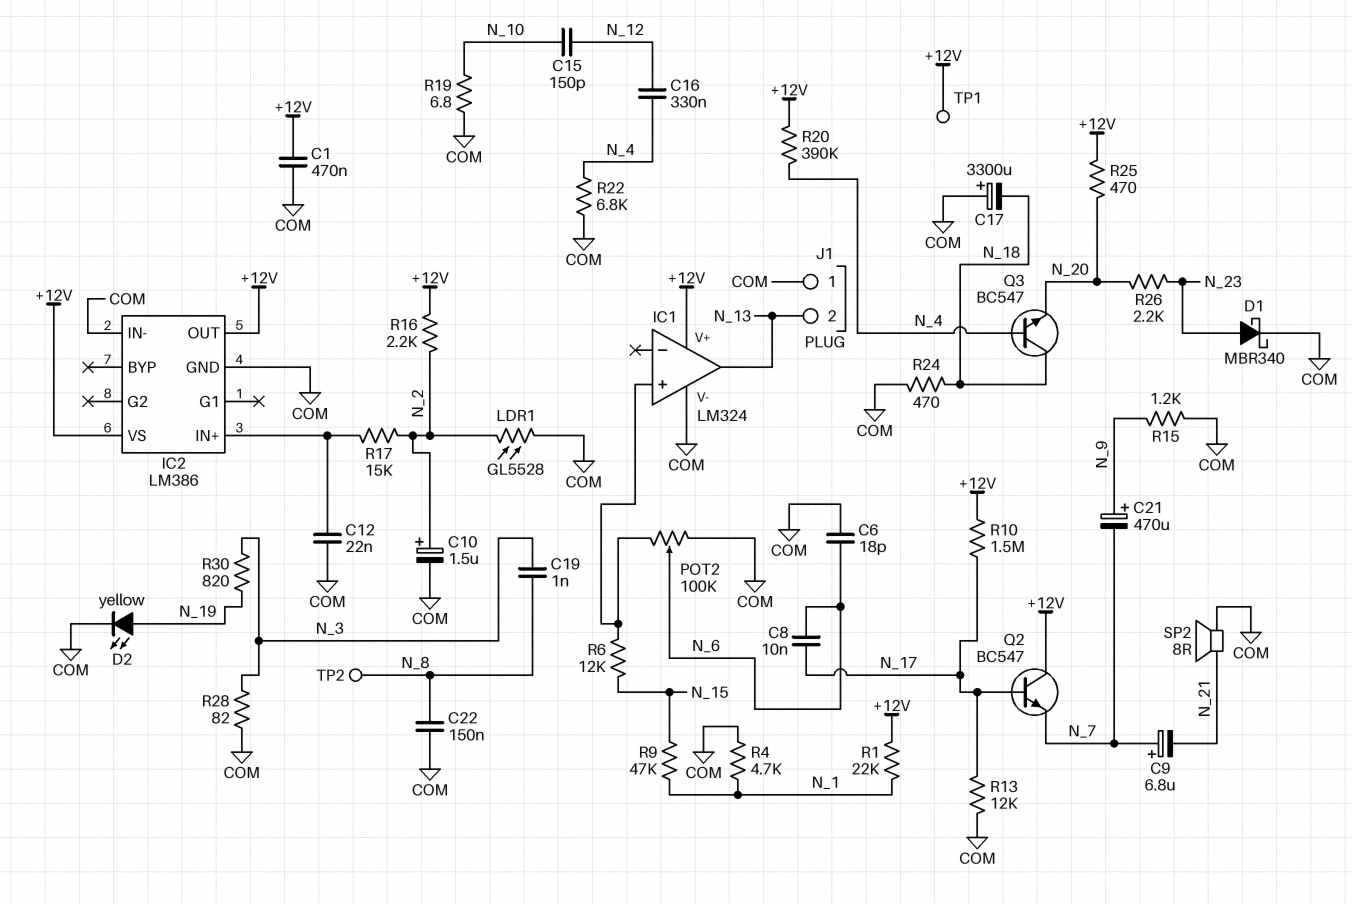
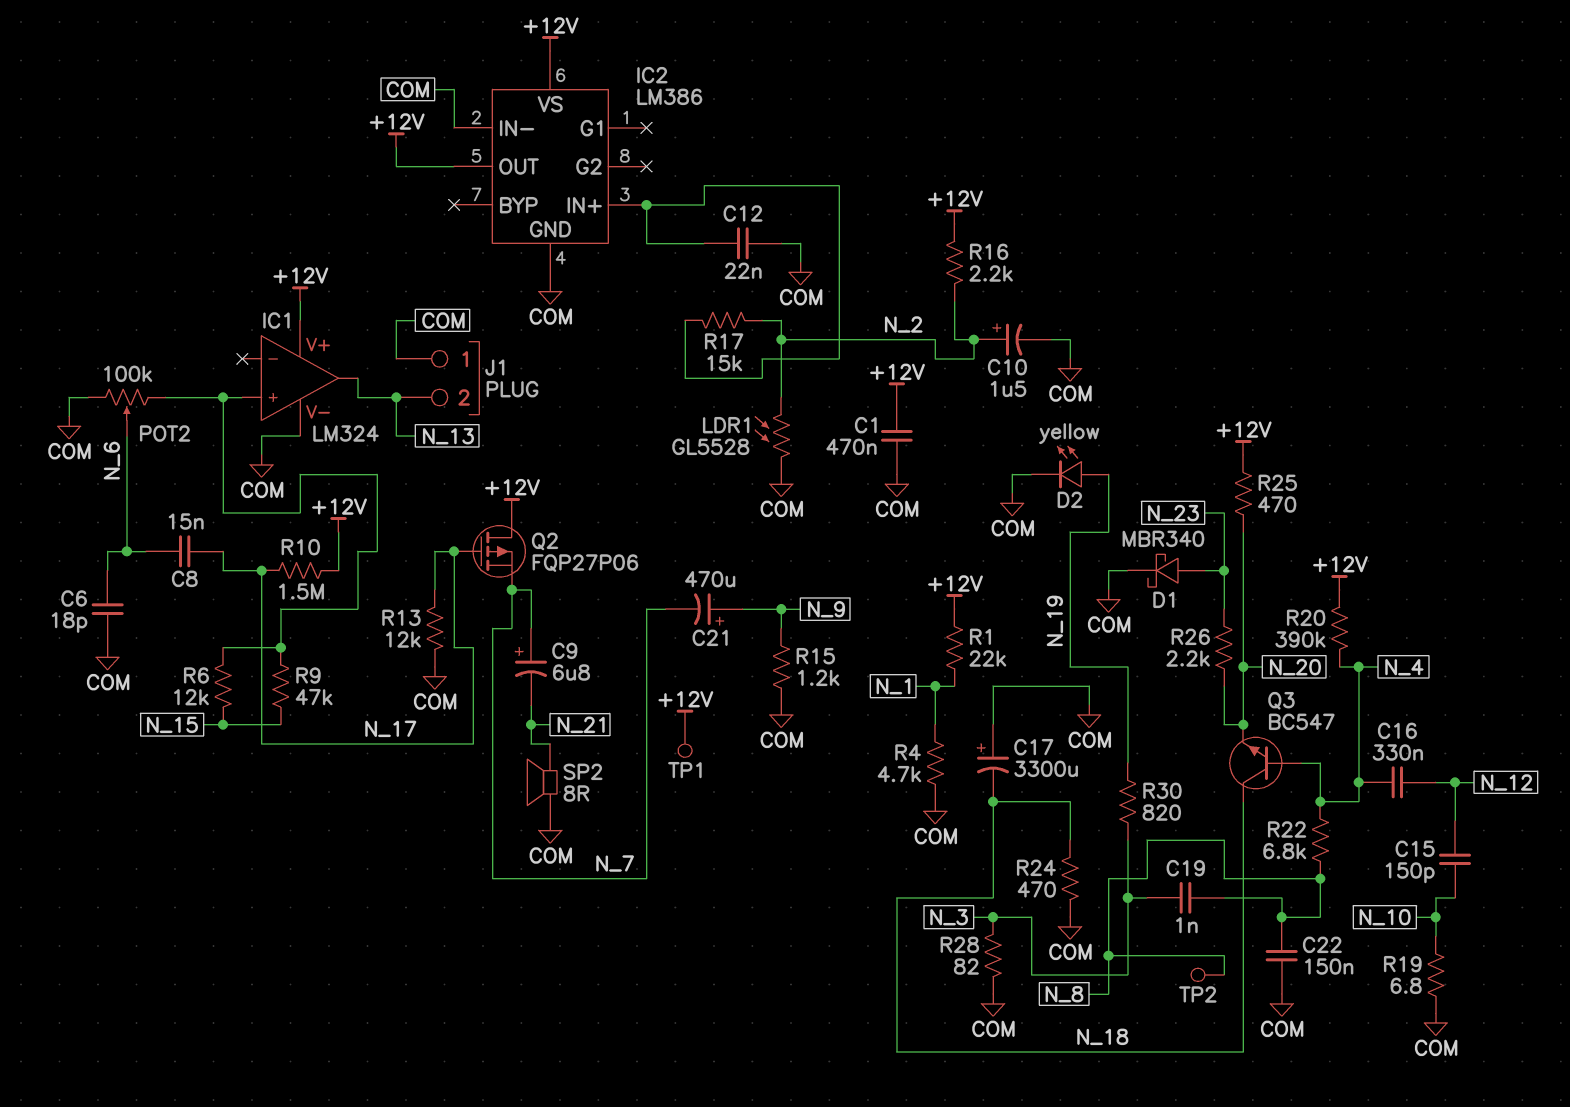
C8: 10nF (N_6, N_17) -> 15nF (N_6, N_17)
Q2: NPN BC547 (B N_17, C +12V, E N_7) -> PMOS FQP27P06 (G N_17, D +12V, S N_7)
R9: 47k (N_1, N_15) -> 47k (IC1/in+, N_15)
R22: 6.8k (COM, N_4) -> 6.8k (N_4, N_8)

